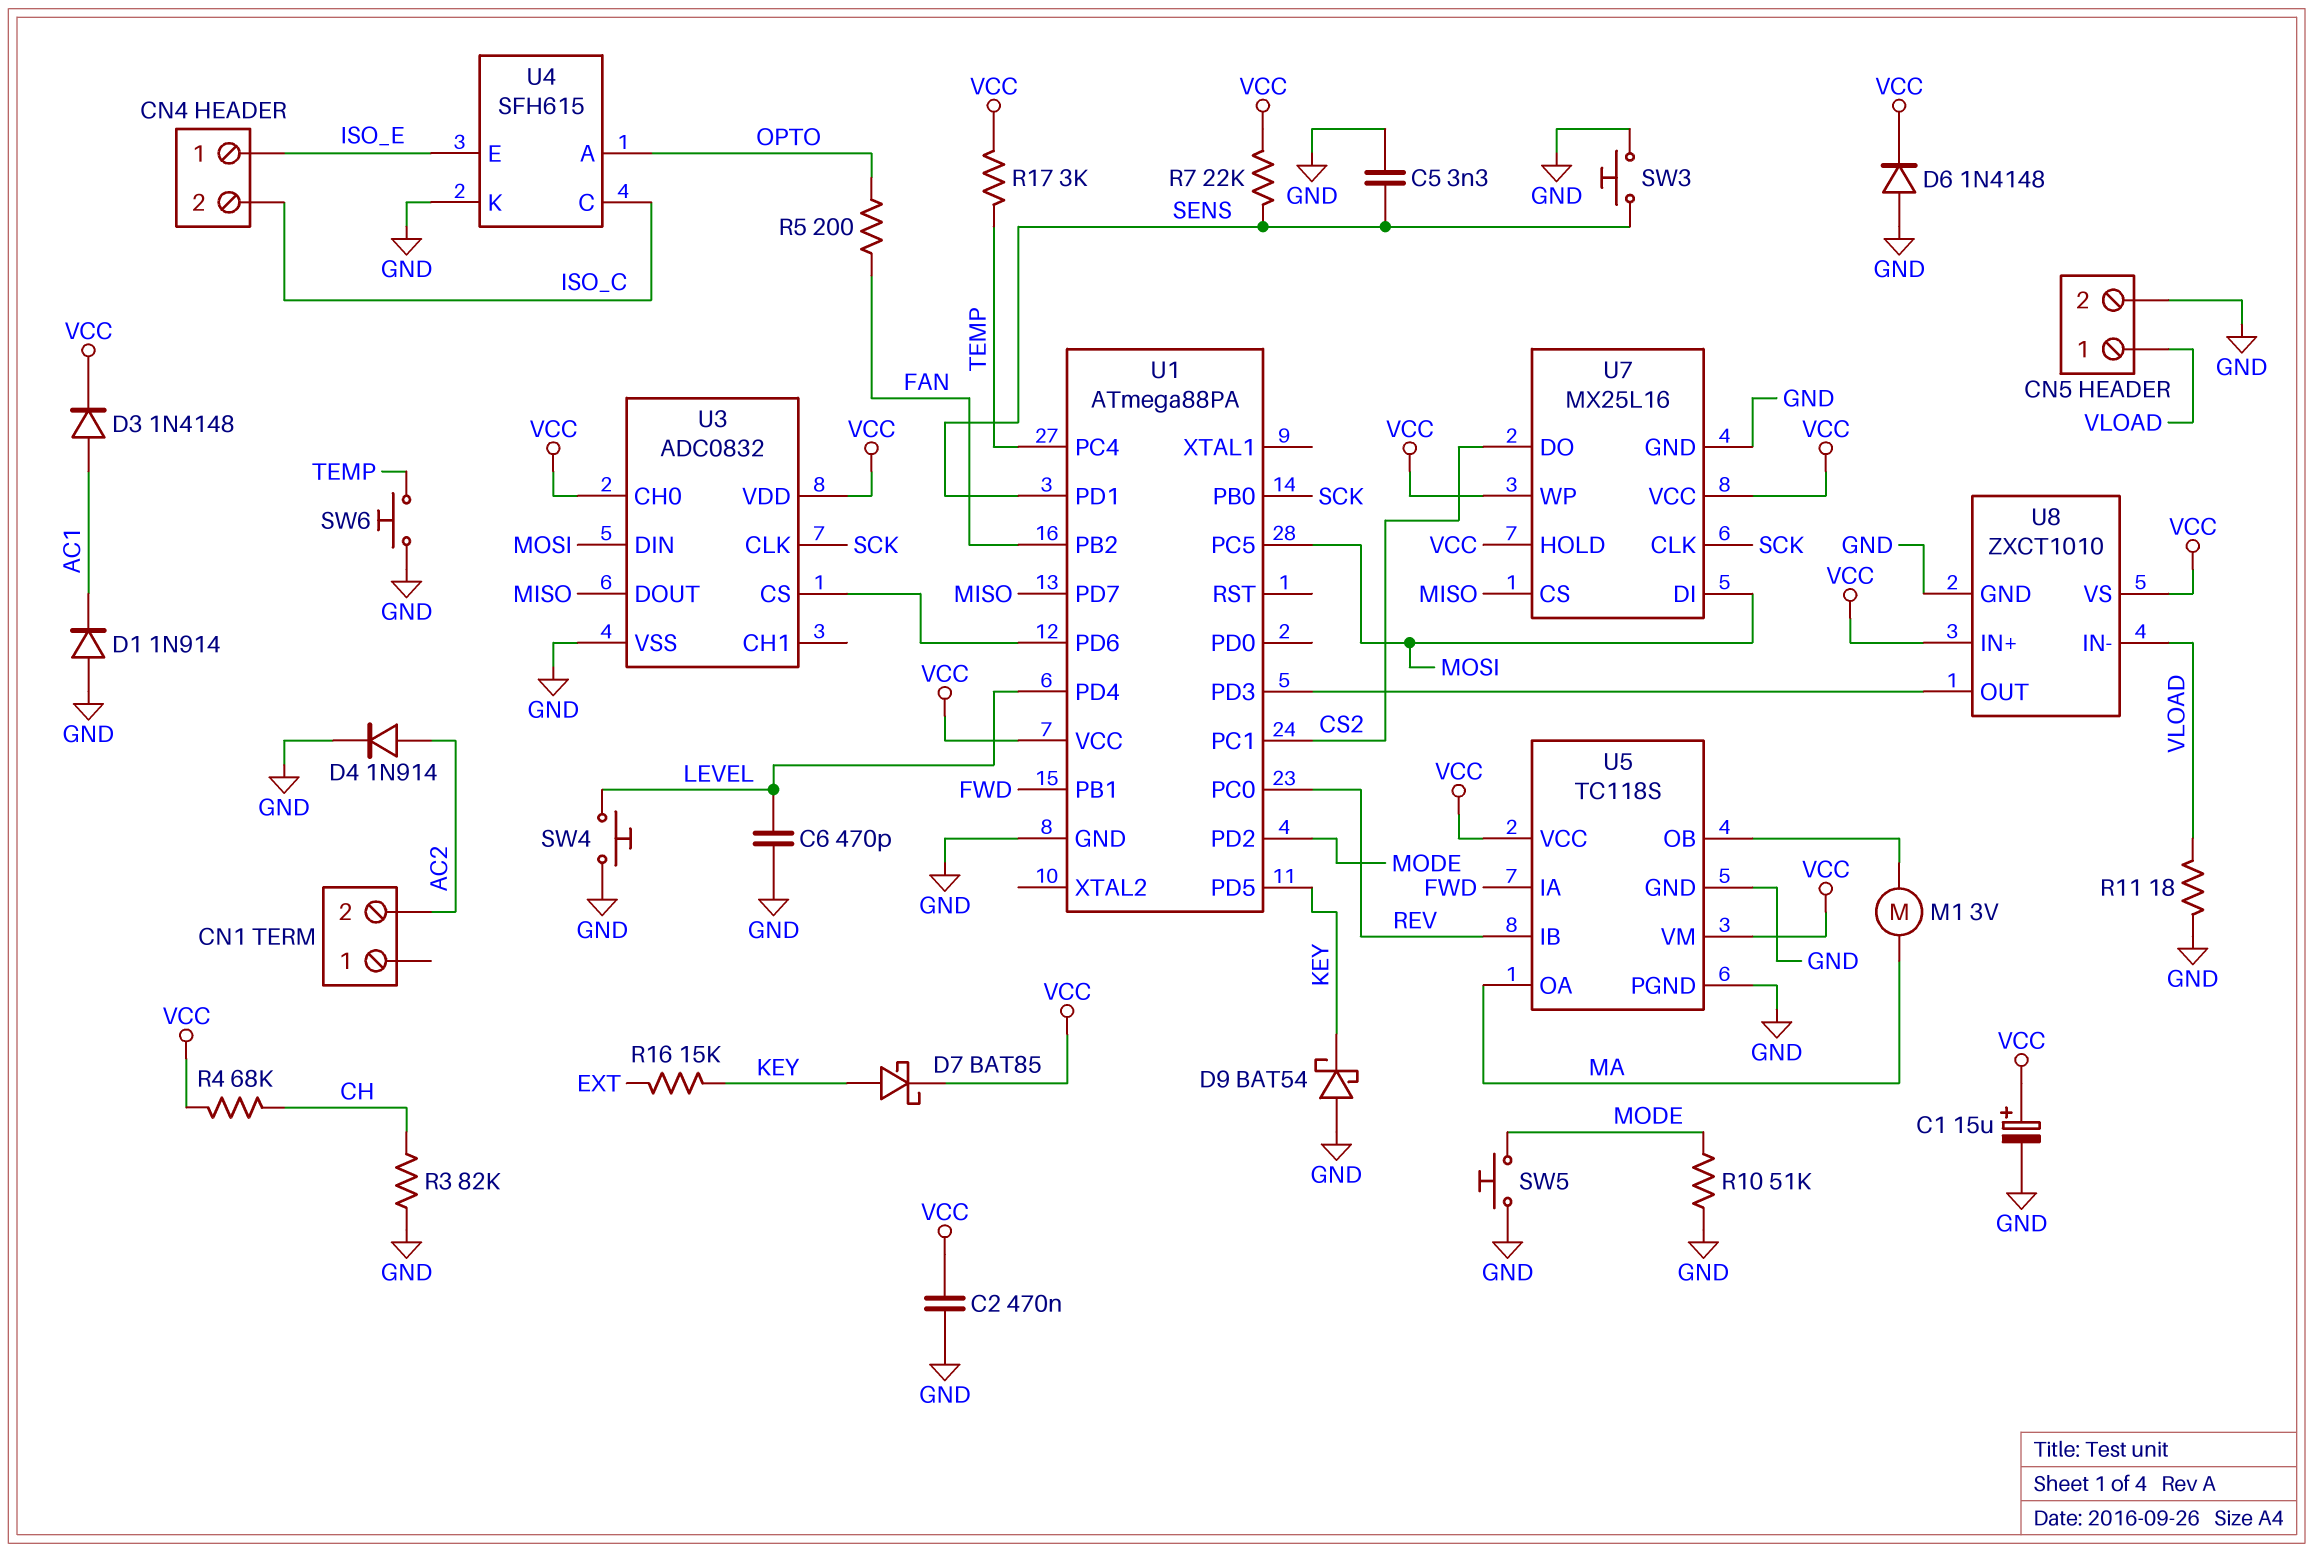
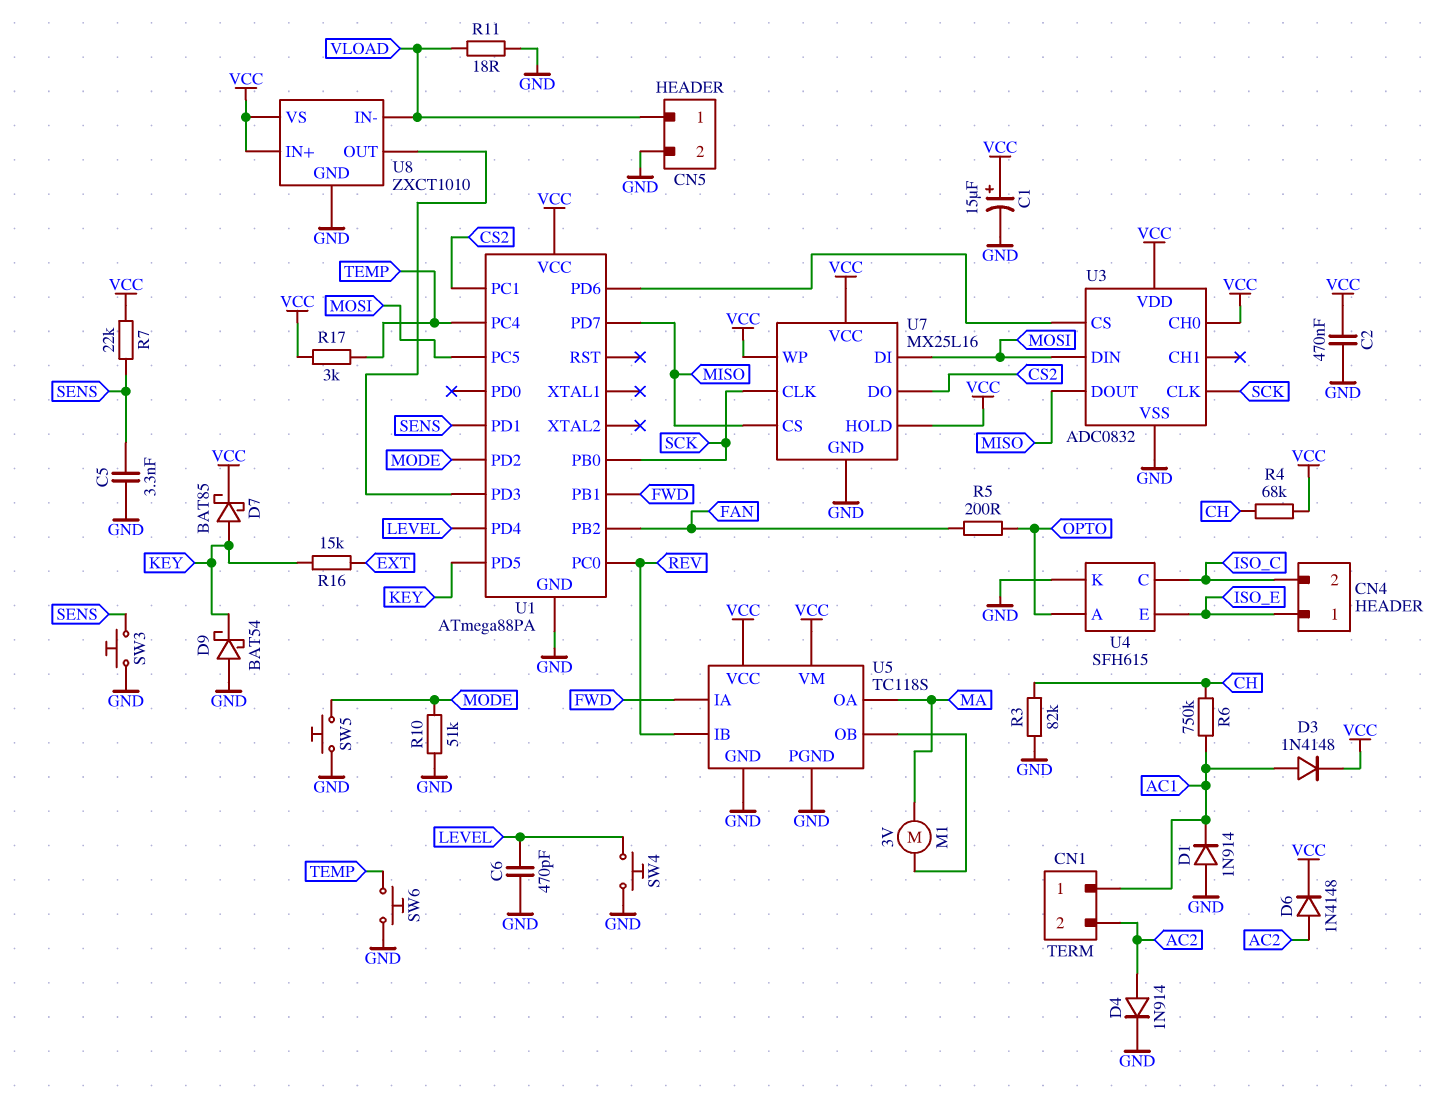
CN1 pin 1: none -> AC1
D6: diode 1N4148 (A GND, K VCC) -> diode 1N4148 (A AC2, K VCC)
R6: none -> 750k (AC1, CH)

